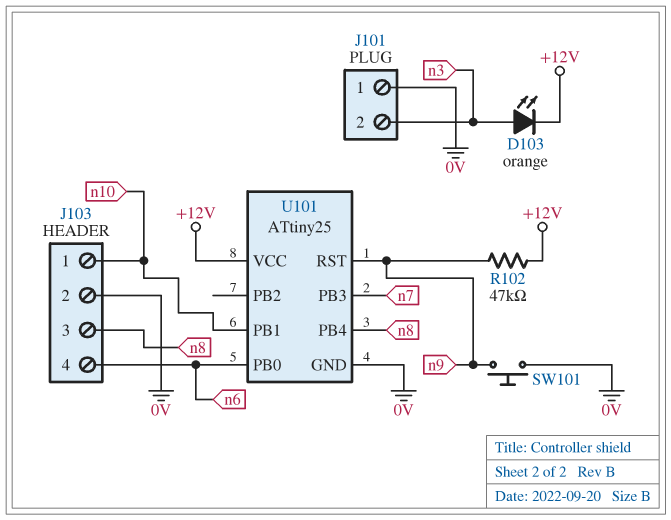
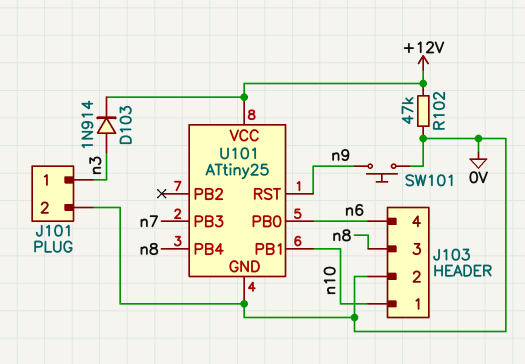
D103: LED orange (A n3, K +12V) -> diode 1N914 (A n3, K +12V)
J101 pin 1: 0V -> n3
J101 pin 2: n3 -> 0V
R102: 47k (+12V, n9) -> 47k (+12V, 0V)

